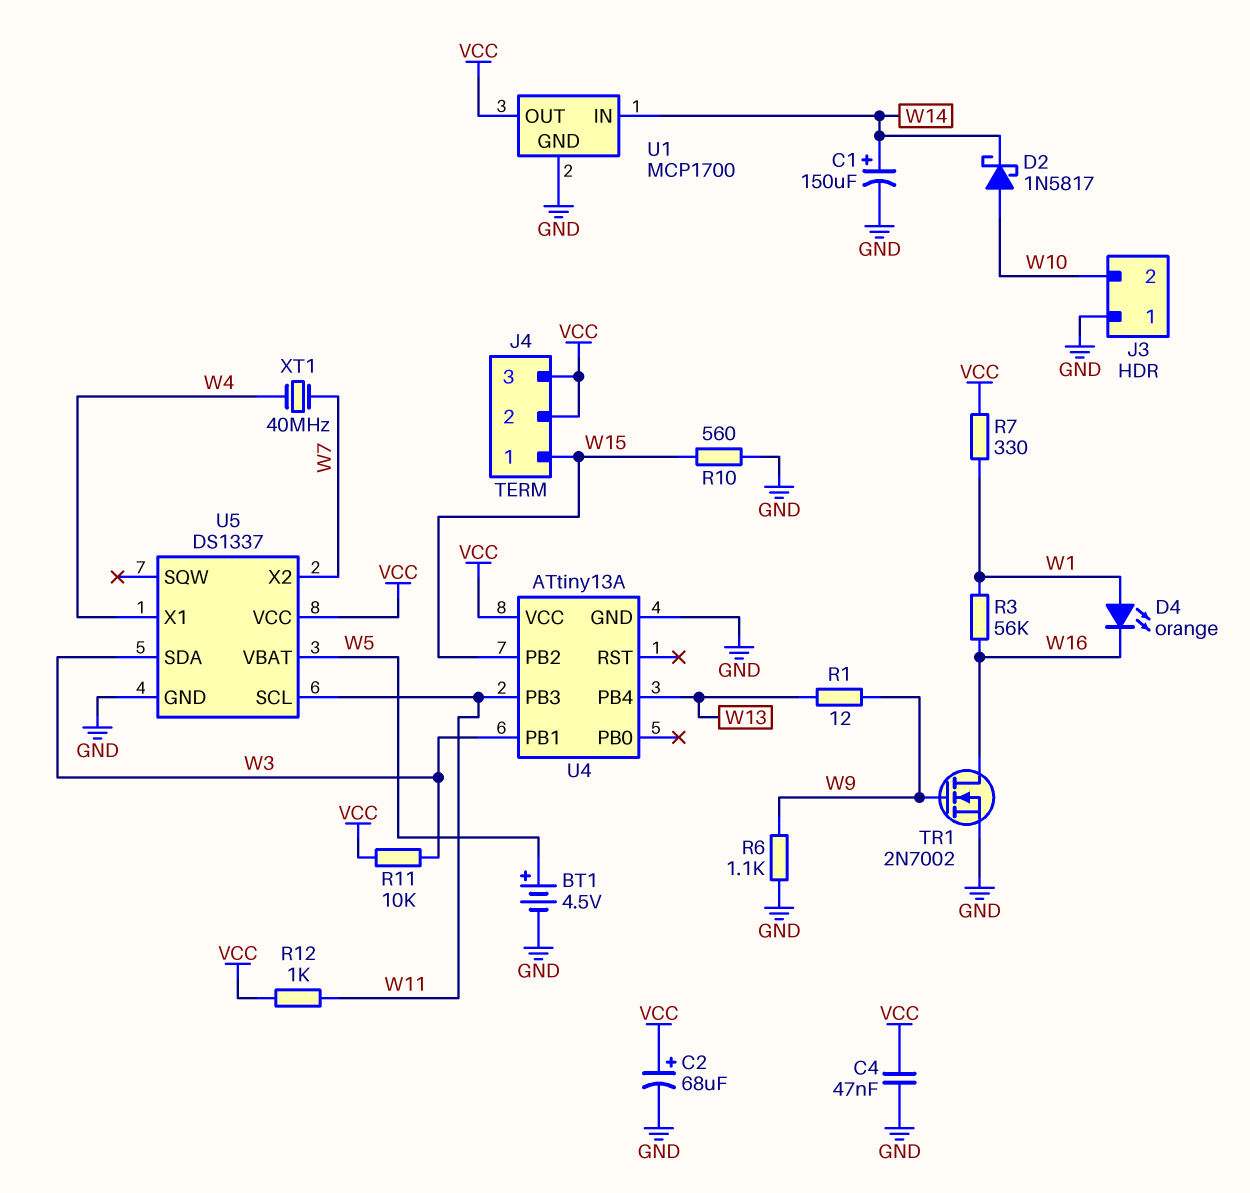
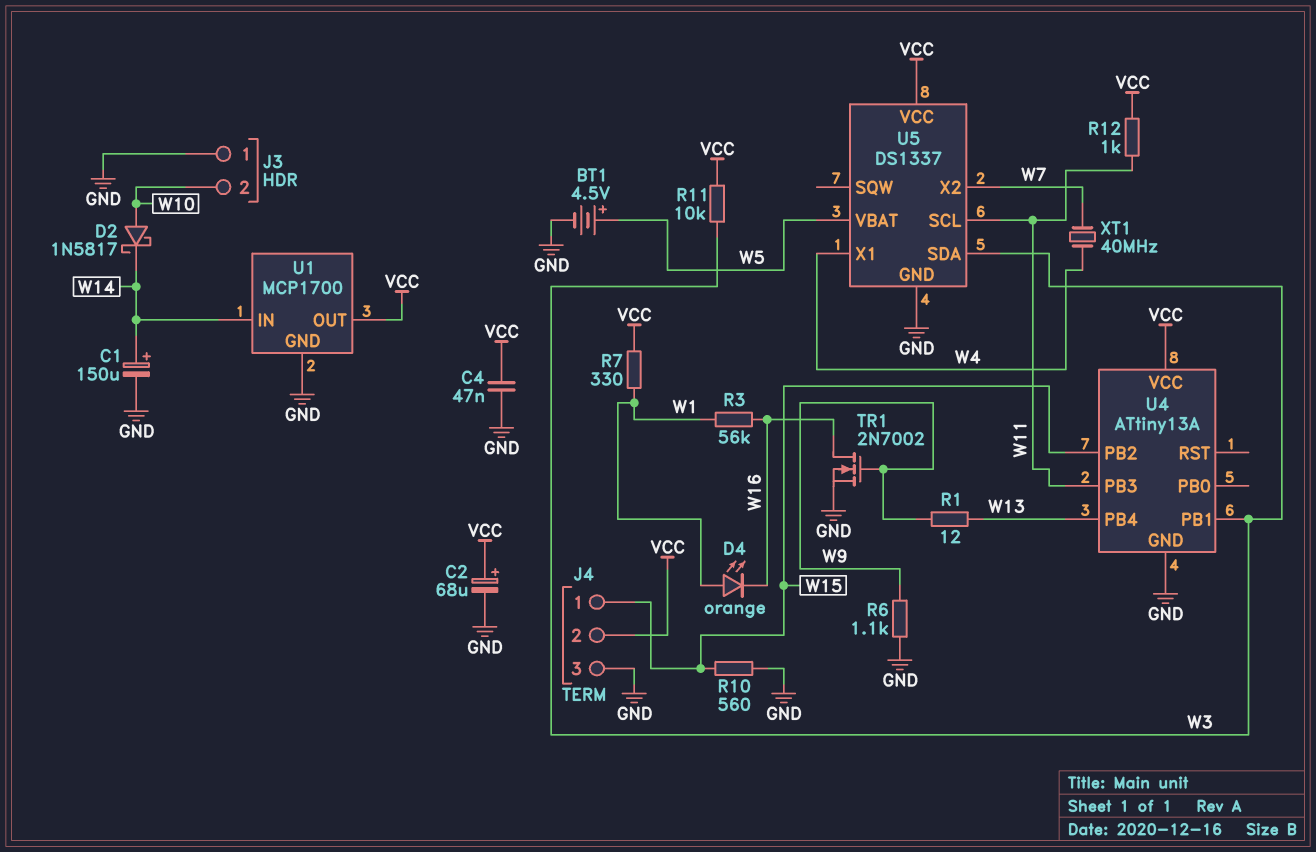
J4 pin 3: VCC -> GND

